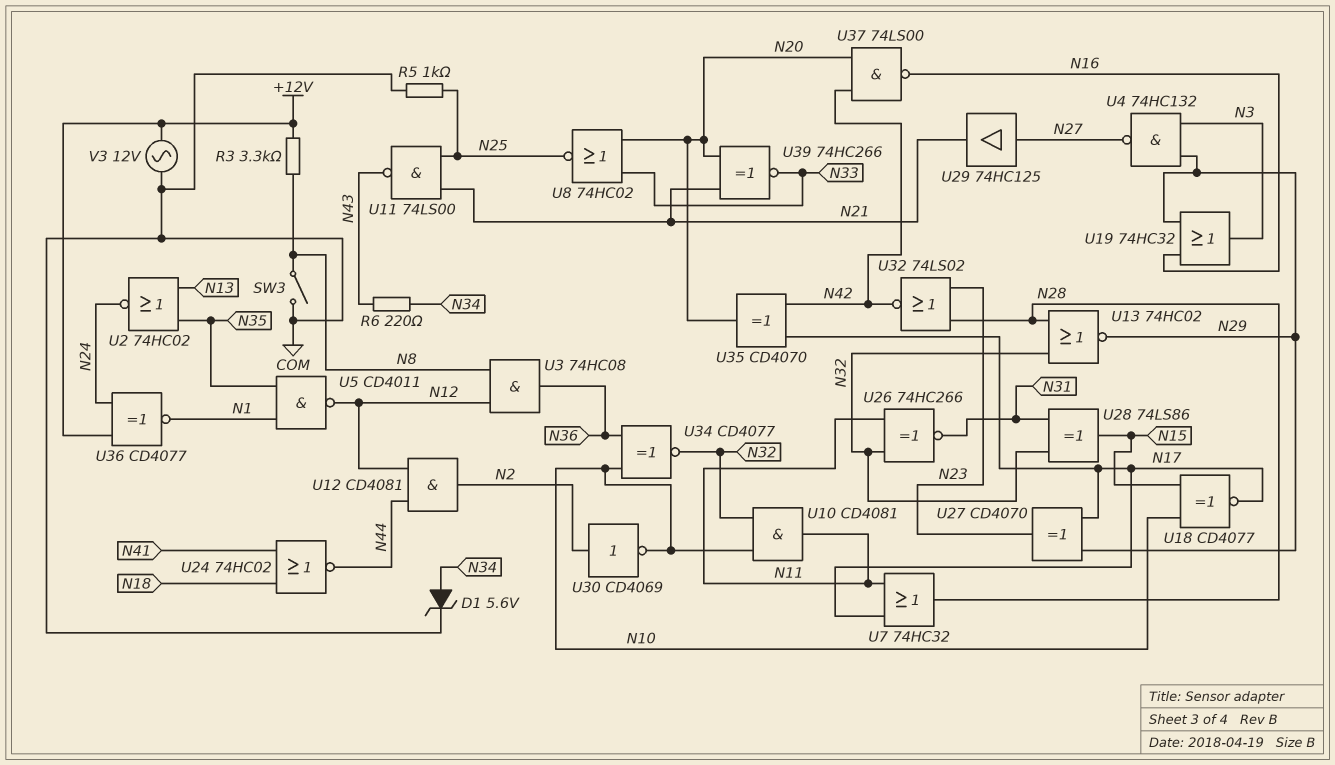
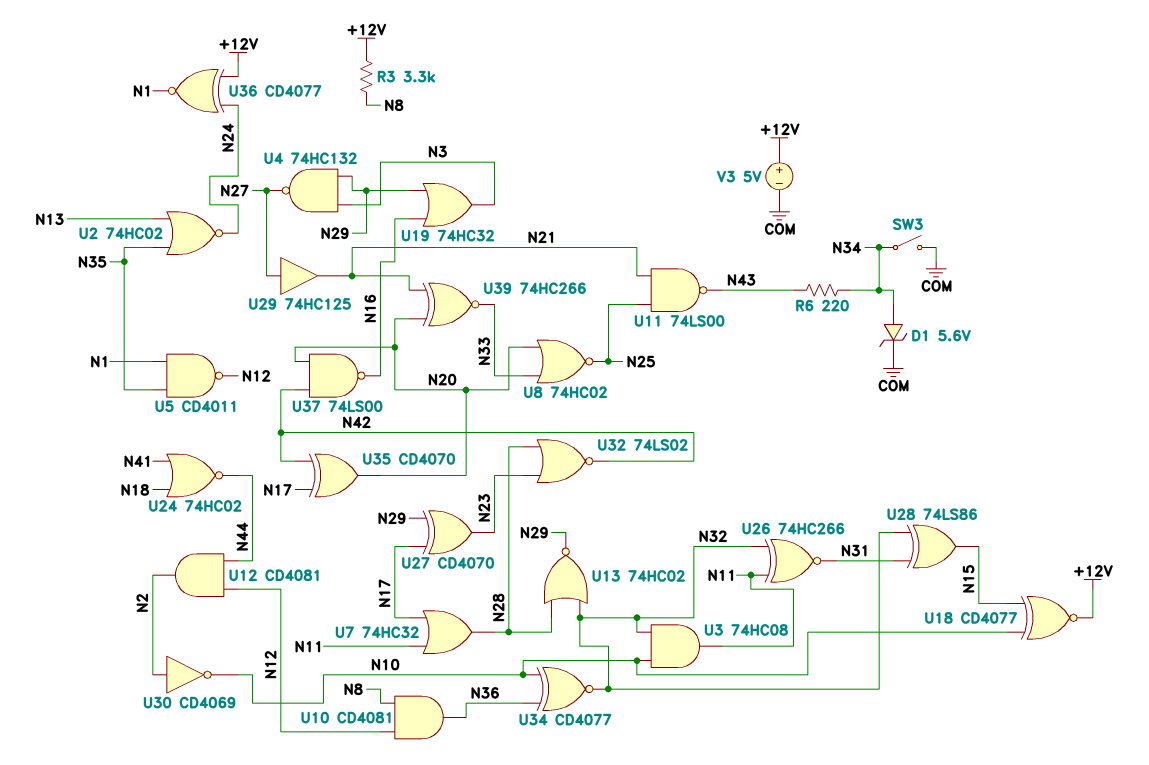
R5: 1k (COM, N25) -> none
SW3: switch (COM, N8) -> switch (COM, N34)
U3: AND 74HC08 (in N8, in N12, out N36) -> AND 74HC08 (in N10, in N32, out N11)
U10: AND CD4081 (in N10, in N32, out N11) -> AND CD4081 (in N8, in N12, out N36)
U18: XNOR CD4077 (in N10, in N15, out N17) -> XNOR CD4077 (in N10, in N15, out +12V)
V3: AC 12V (+12V, COM) -> 5V (plus +12V, minus COM)

